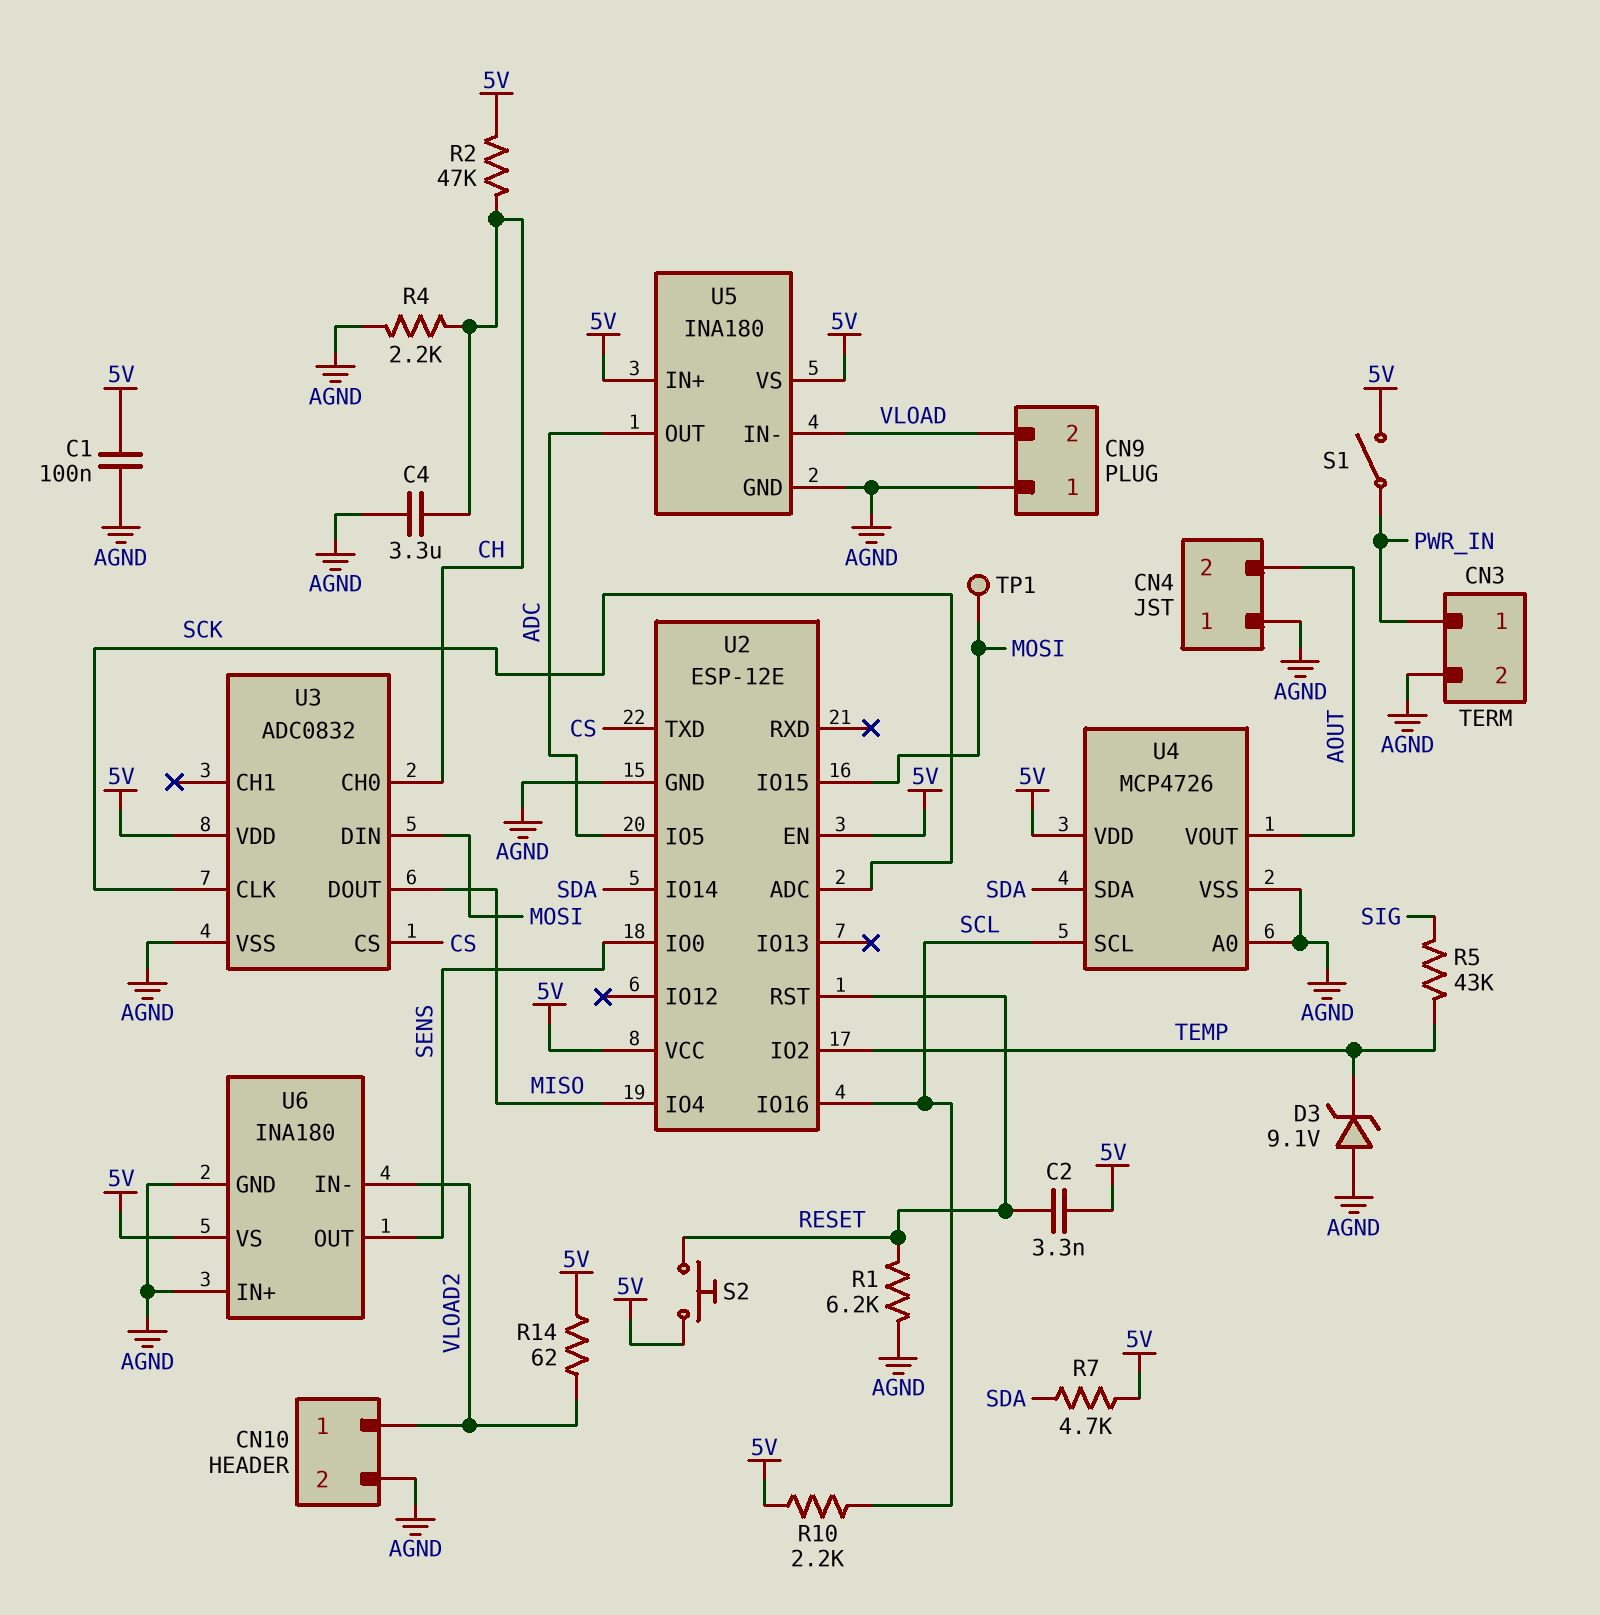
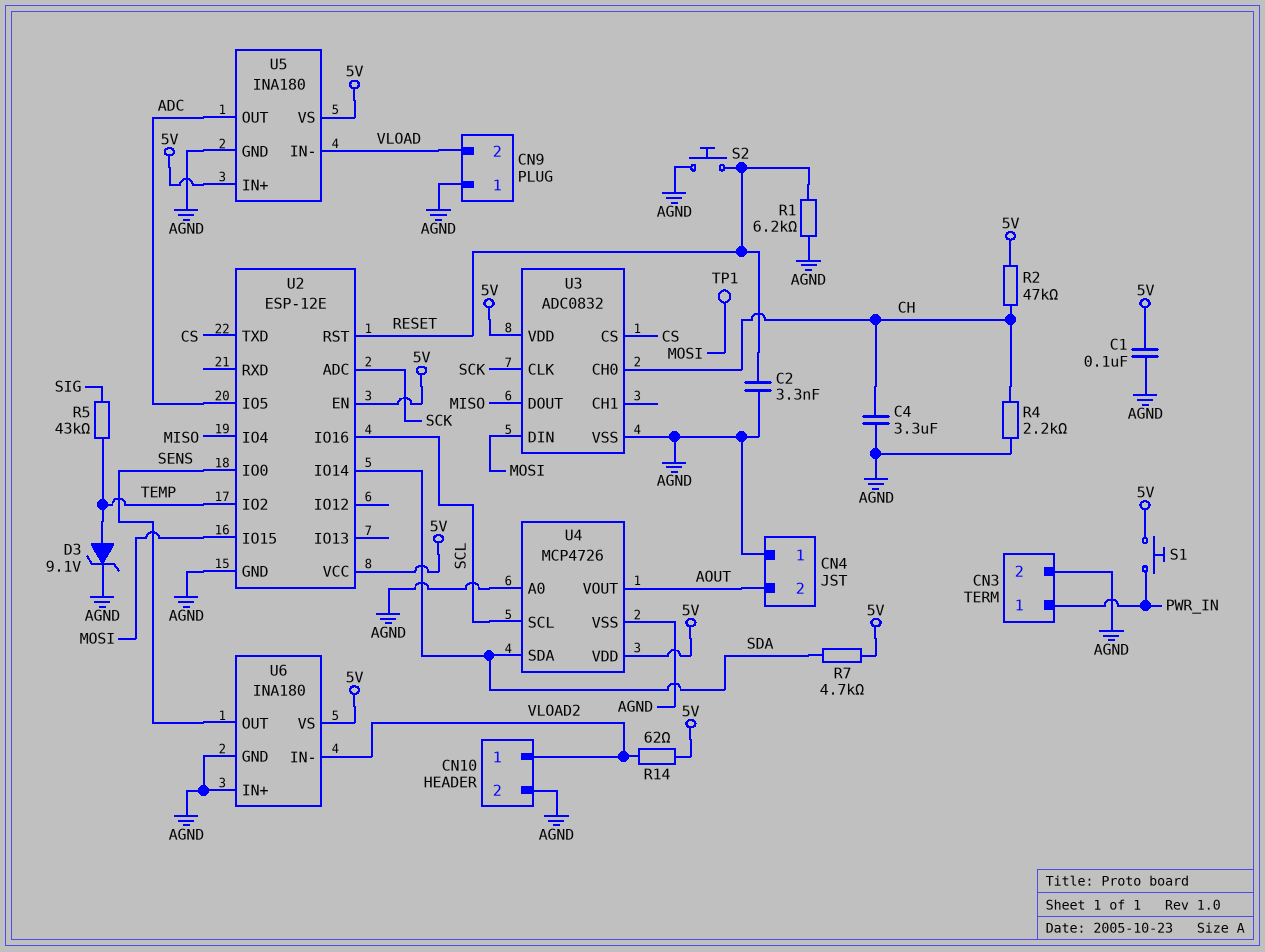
C2: 3.3nF (5V, RESET) -> 3.3nF (AGND, RESET)
D3: zener 9.1V (A AGND, K TEMP) -> zener 9.1V (A TEMP, K AGND)
R10: 2.2k (5V, SCL) -> none
S1: switch (5V, PWR_IN) -> button (5V, PWR_IN)
S2: button (5V, RESET) -> button (AGND, RESET)

